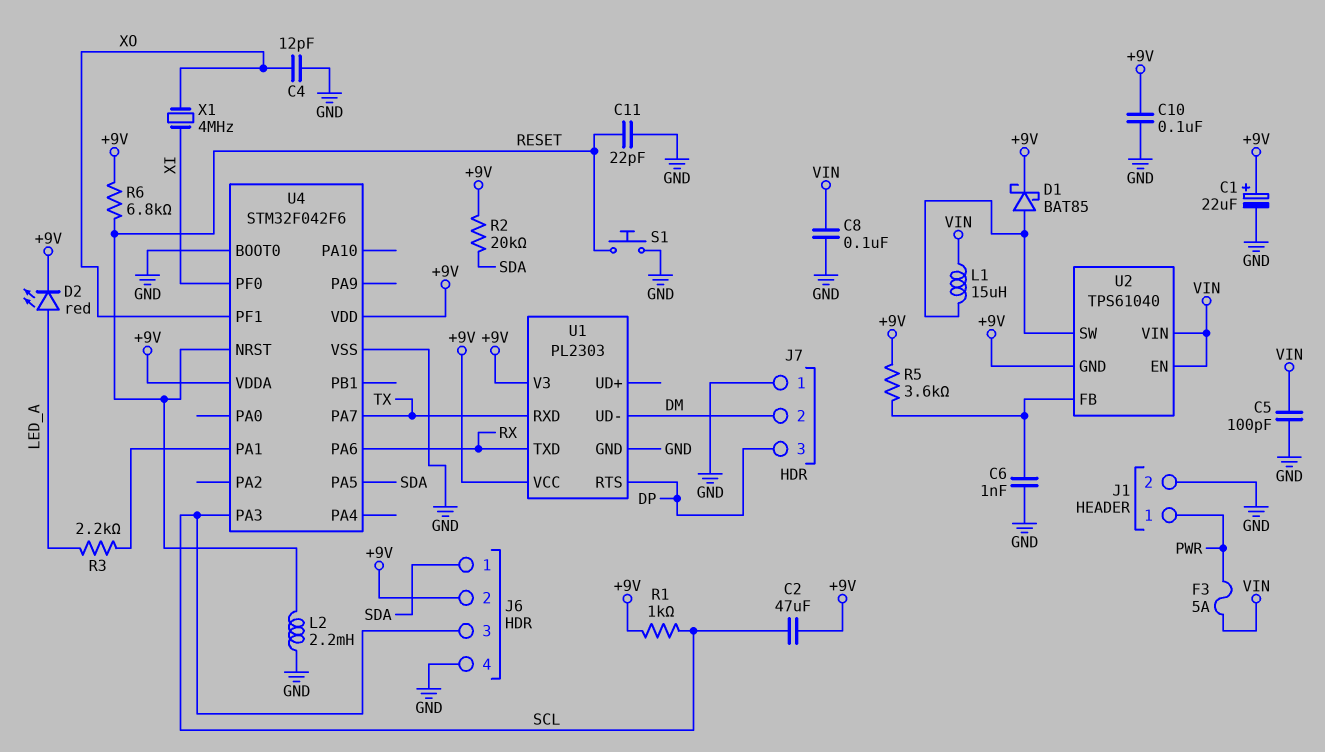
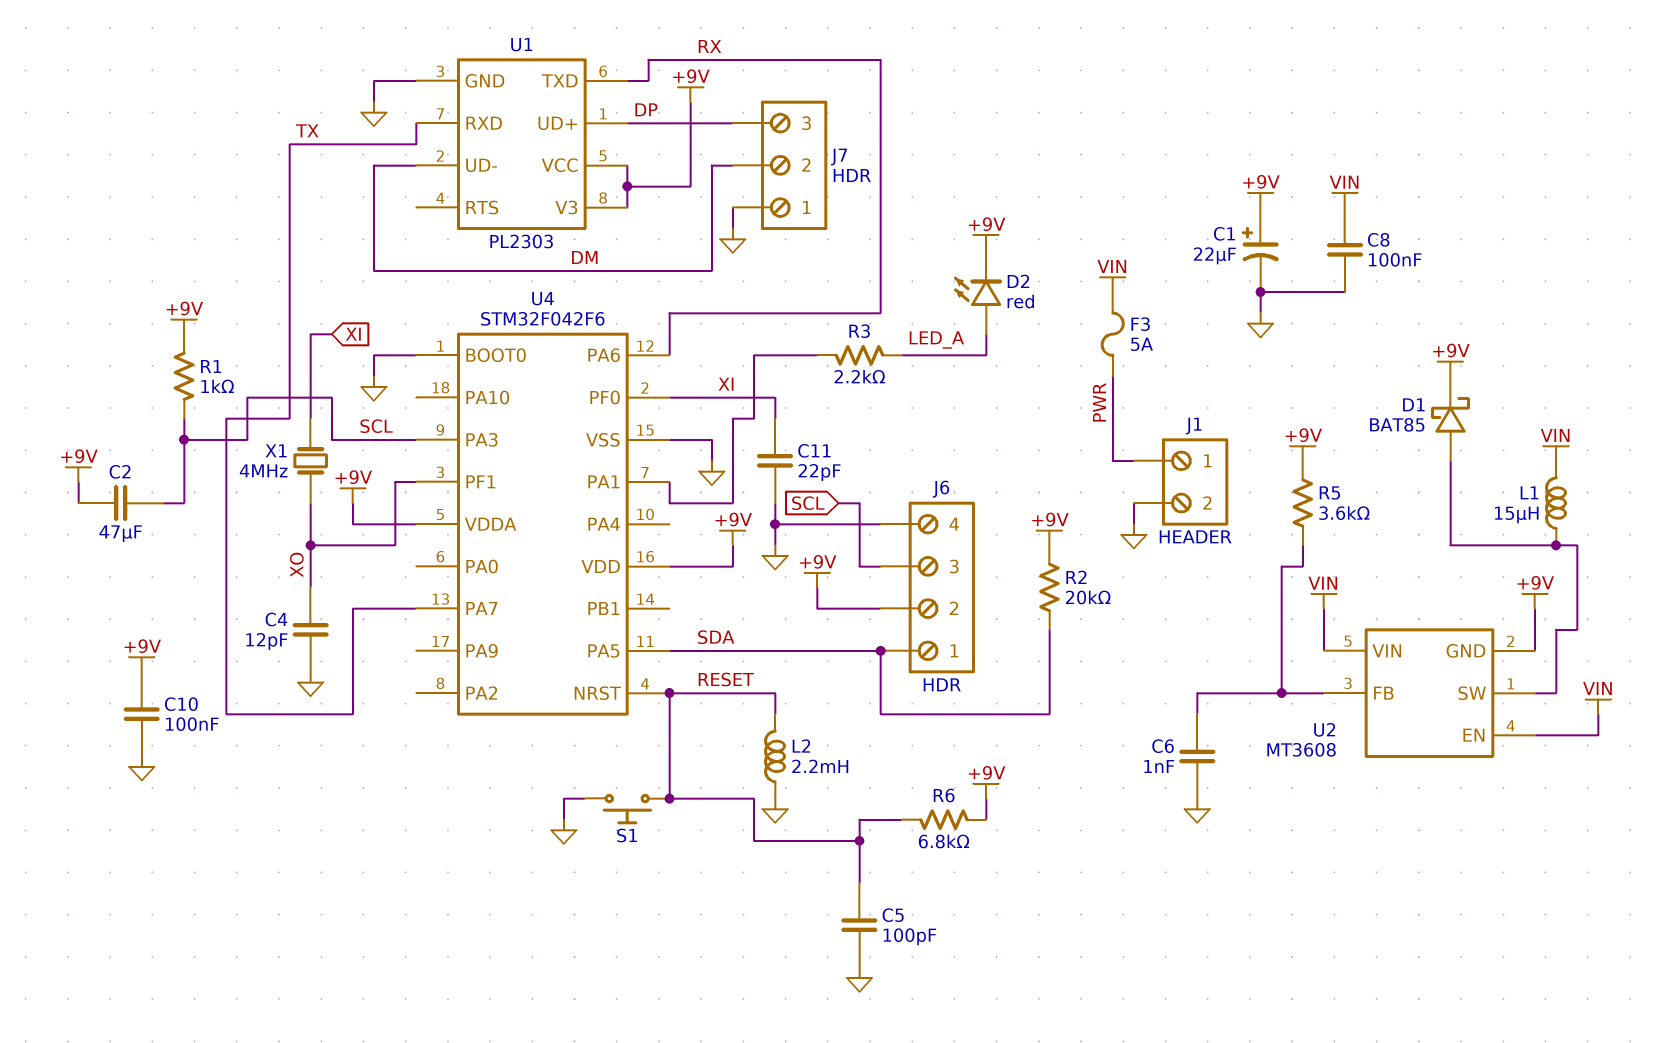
C5: 100pF (GND, VIN) -> 100pF (GND, RESET)
C11: 22pF (GND, RESET) -> 22pF (GND, XI)
U1 pin RTS: DP -> none
U1 pin UD+: none -> DP
U2: TPS61040 -> MT3608

